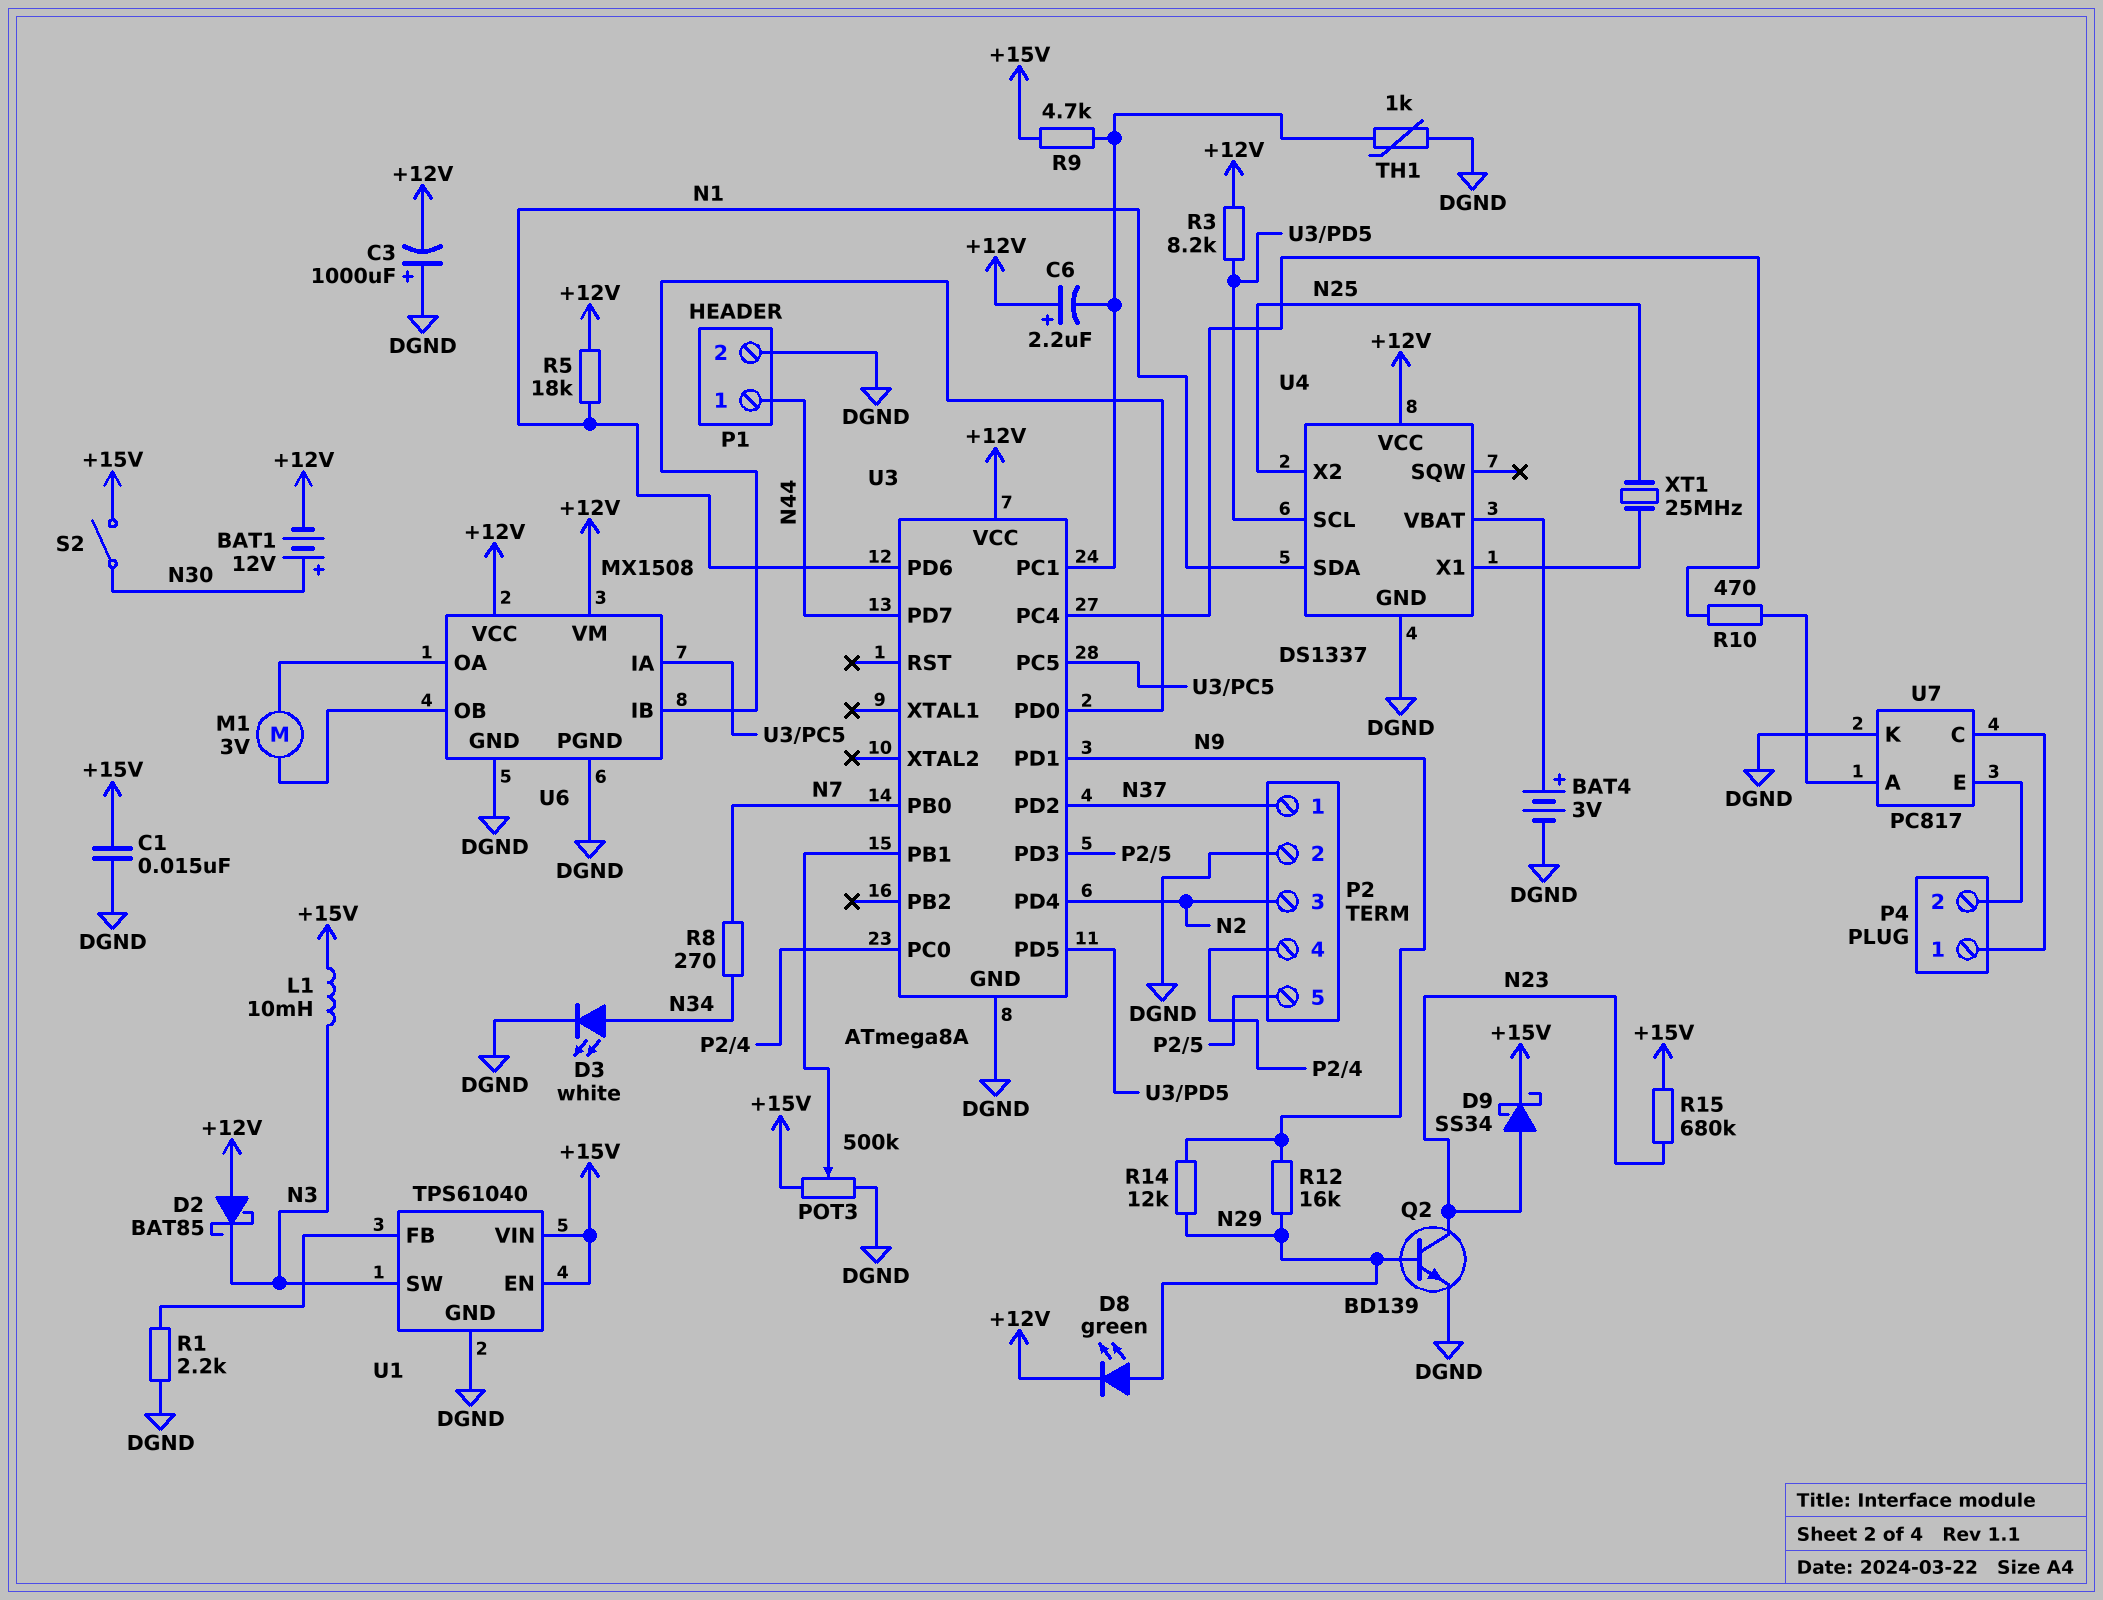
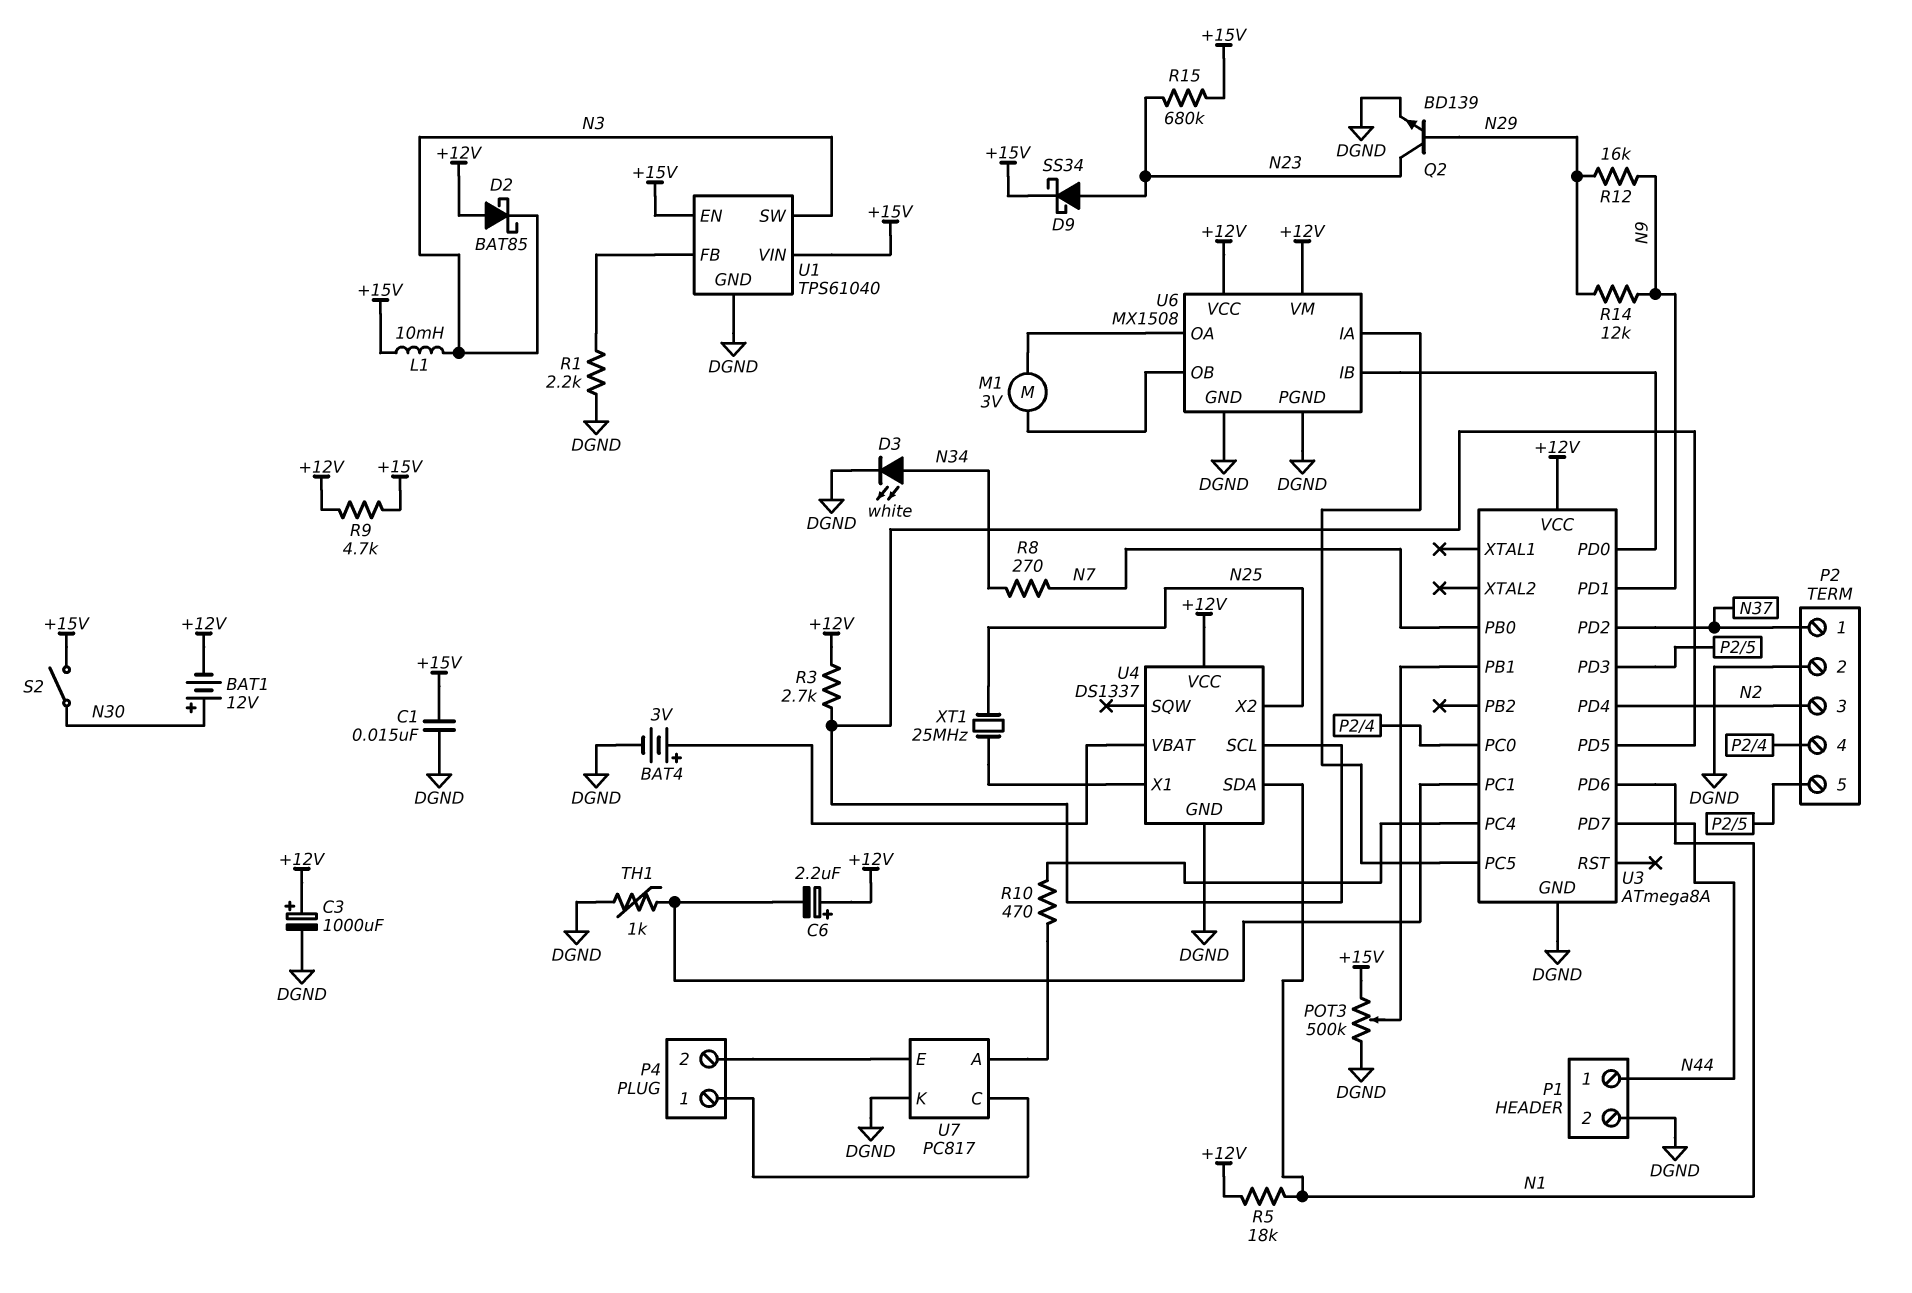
C3: 1000uF (plus DGND, minus +12V) -> 1000uF (plus +12V, minus DGND)
D8: LED green (A N29, K +12V) -> none
R3: 8.2k (+12V, U3/PD5) -> 2.7k (+12V, U3/PD5)
R9: 4.7k (+15V, U3/PC1) -> 4.7k (+12V, +15V)

